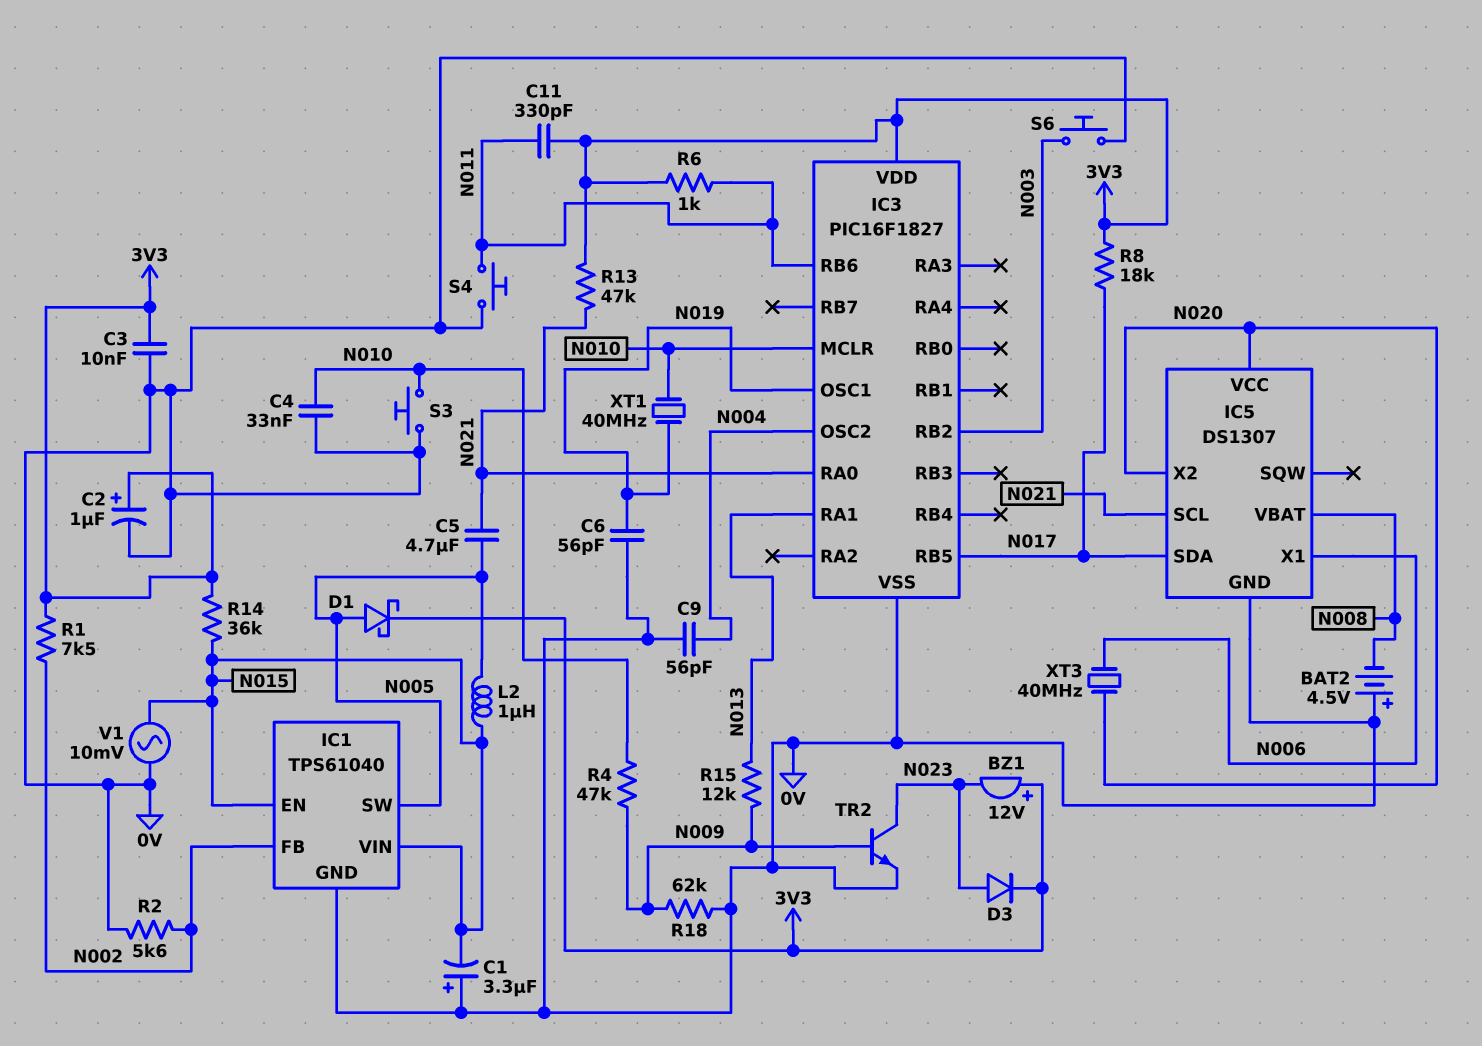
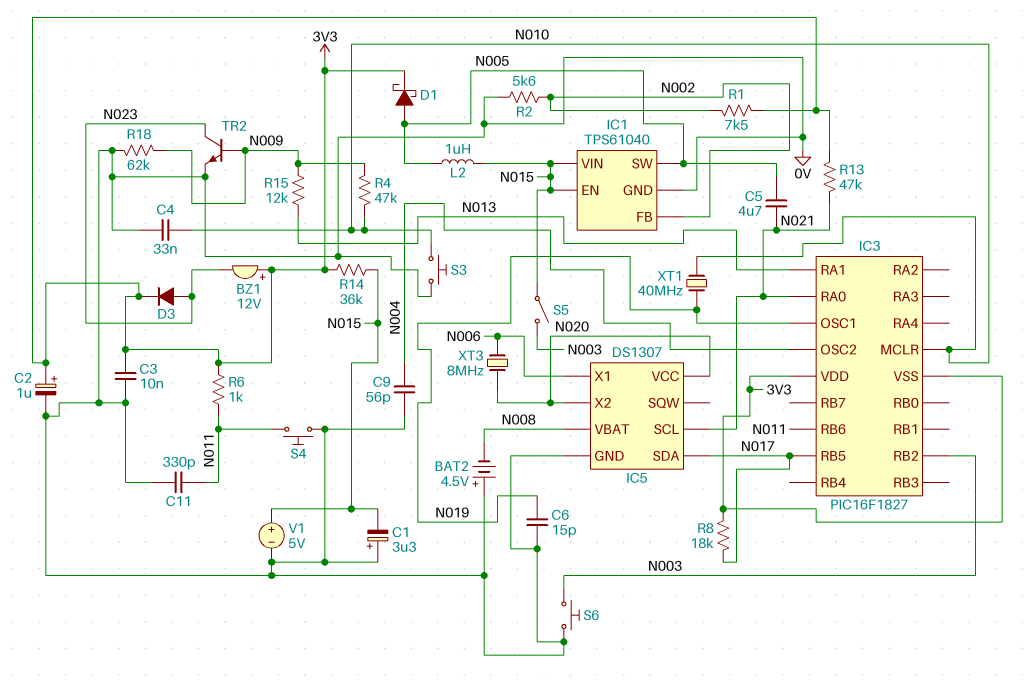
C6: 56pF (0V, N019) -> 15pF (0V, N019)
C11: 330pF (3V3, N011) -> 330pF (0V, N011)
IC3 pin VSS: 0V -> 3V3
S5: none -> switch (N003, N015)
V1: AC 10mV (0V, N015) -> 5V (plus N015, minus 0V)
XT3: 40MHz (N006, N020) -> 8MHz (N006, N020)

